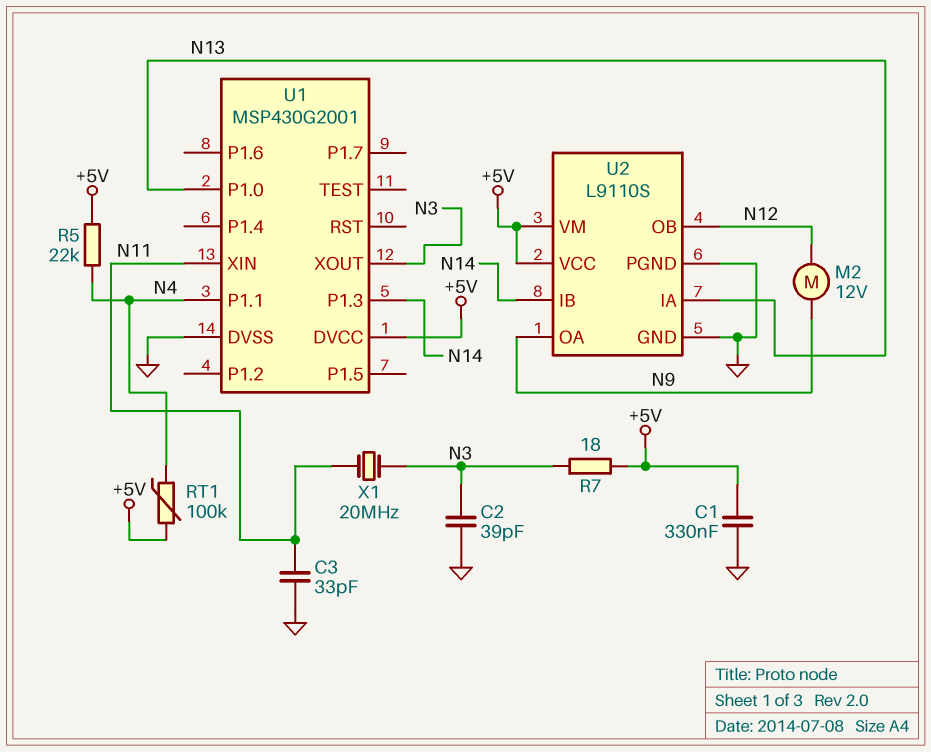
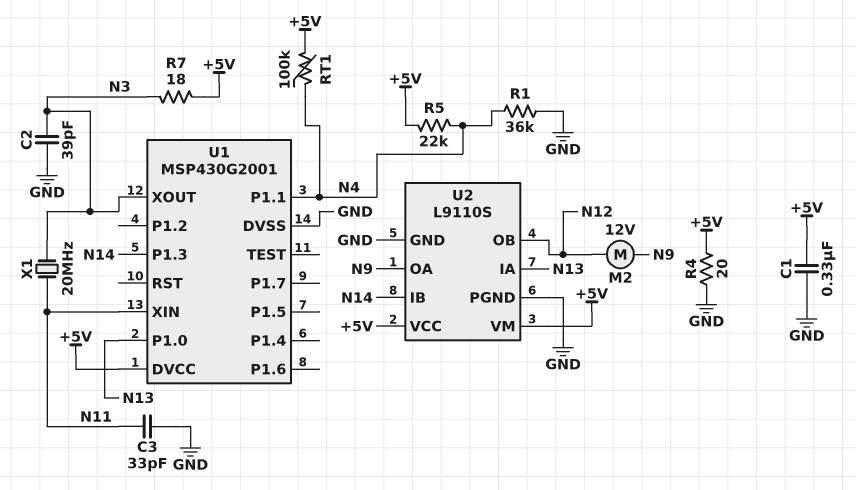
R1: none -> 36k (GND, N4)
R4: none -> 20 (+5V, GND)

